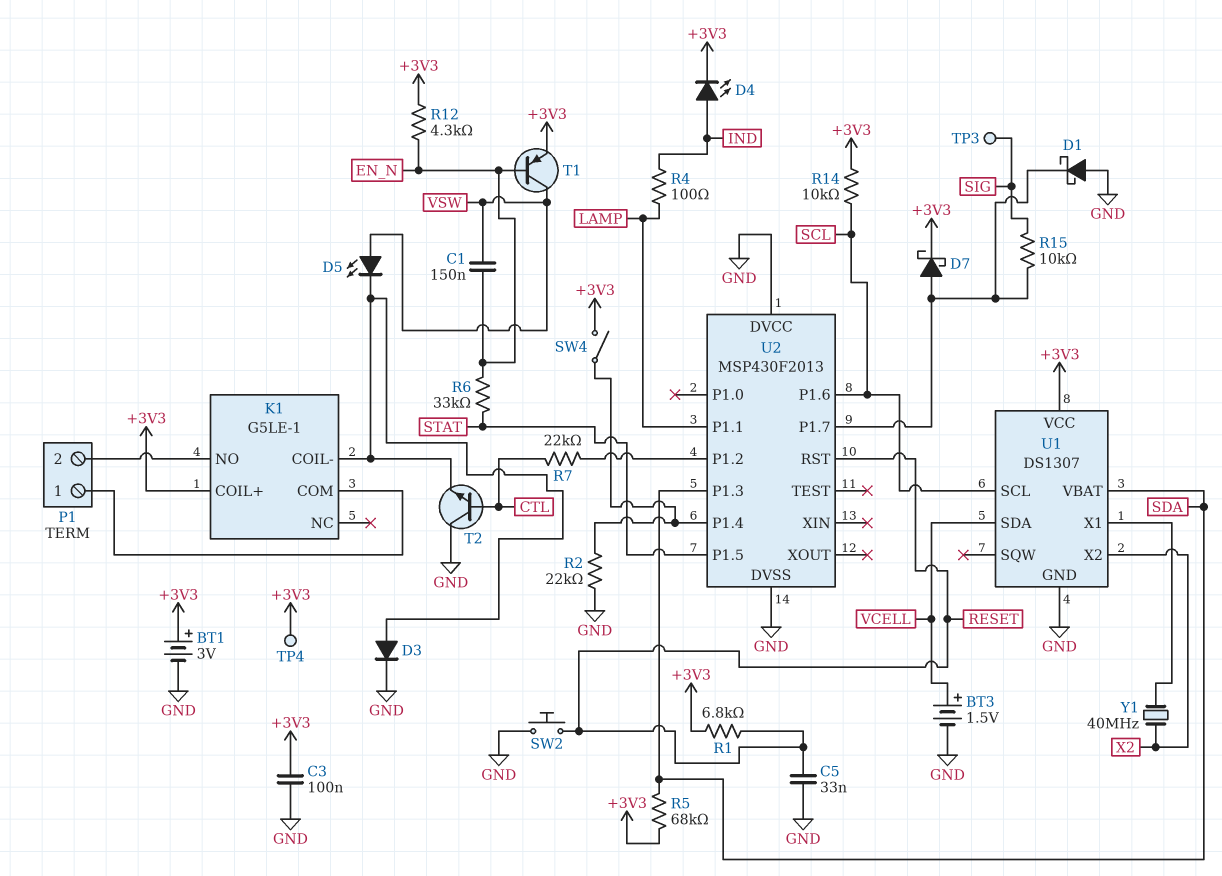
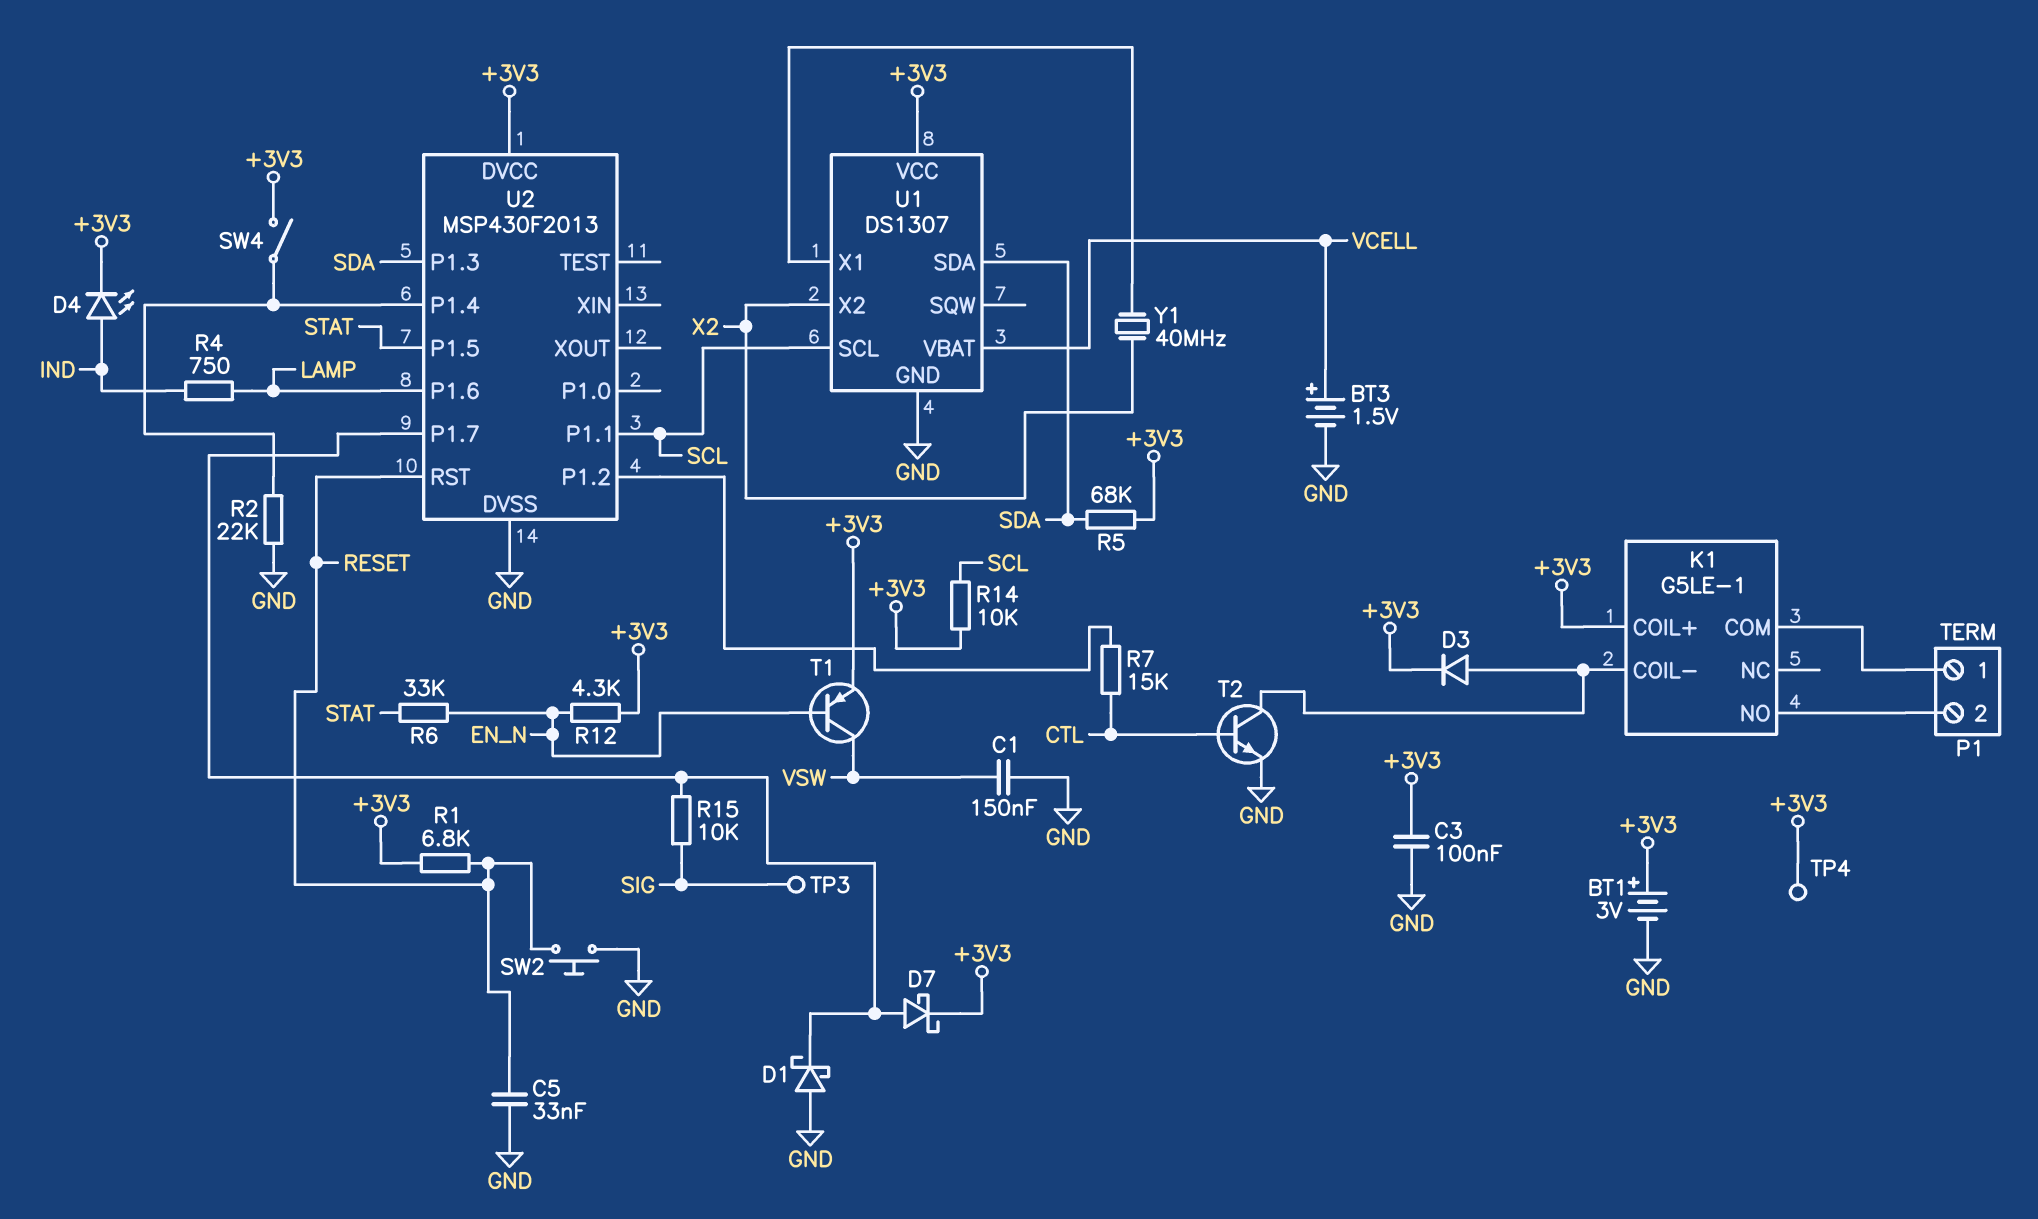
C1: 150nF (EN_N, VSW) -> 150nF (GND, VSW)
D3: diode (A K1/COIL-, K GND) -> diode (A K1/COIL-, K +3V3)
D5: LED (A VSW, K K1/COIL-) -> none
R4: 100 (IND, LAMP) -> 750 (IND, LAMP)
R7: 22k (CTL, U2/P1.2) -> 15k (CTL, U2/P1.2)
T2: NPN (B CTL, C GND, E K1/COIL-) -> NPN (B CTL, C K1/COIL-, E GND)
U1 pin SDA: VCELL -> SDA
U1 pin VBAT: SDA -> VCELL
U2 pin DVCC: GND -> +3V3
U2 pin P1.1: LAMP -> SCL
U2 pin P1.6: SCL -> LAMP

